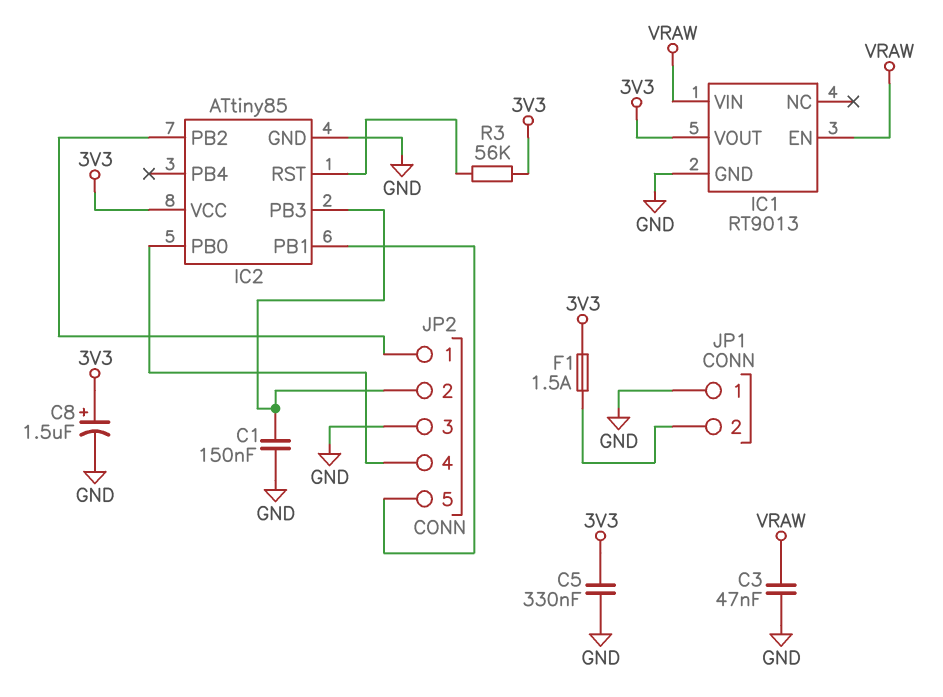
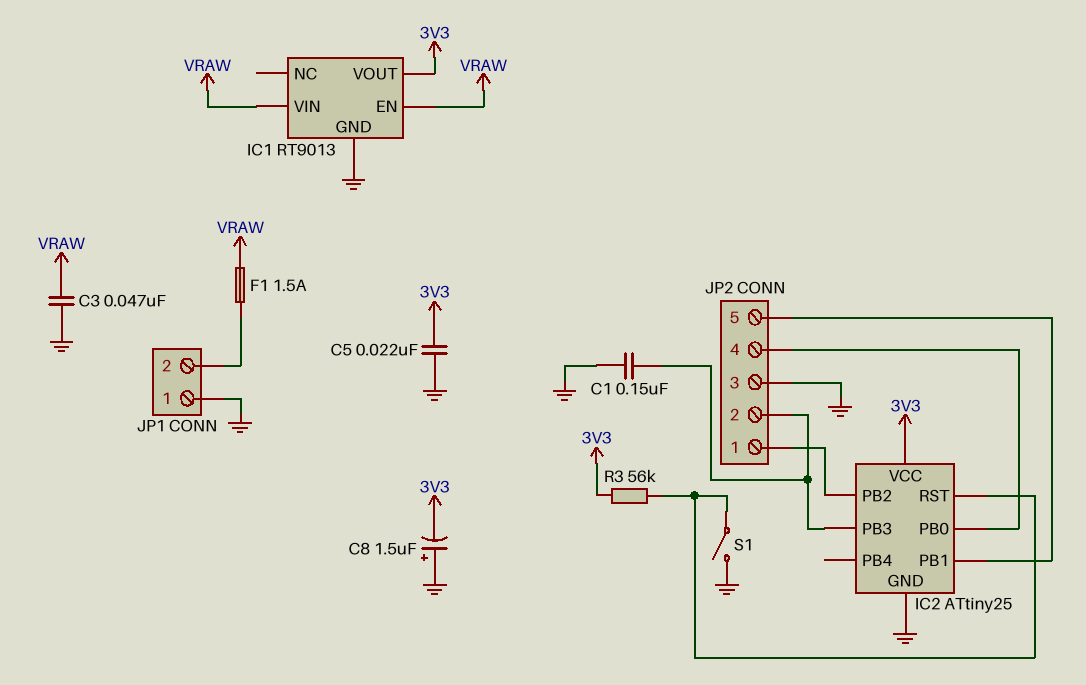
C5: 330nF (3V3, GND) -> 22nF (3V3, GND)
C8: 1.5uF (plus 3V3, minus GND) -> 1.5uF (plus GND, minus 3V3)
F1: 1.5A (3V3, JP1/2) -> 1.5A (JP1/2, VRAW)
IC2: ATtiny85 -> ATtiny25
S1: none -> switch (GND, IC2/RST)

